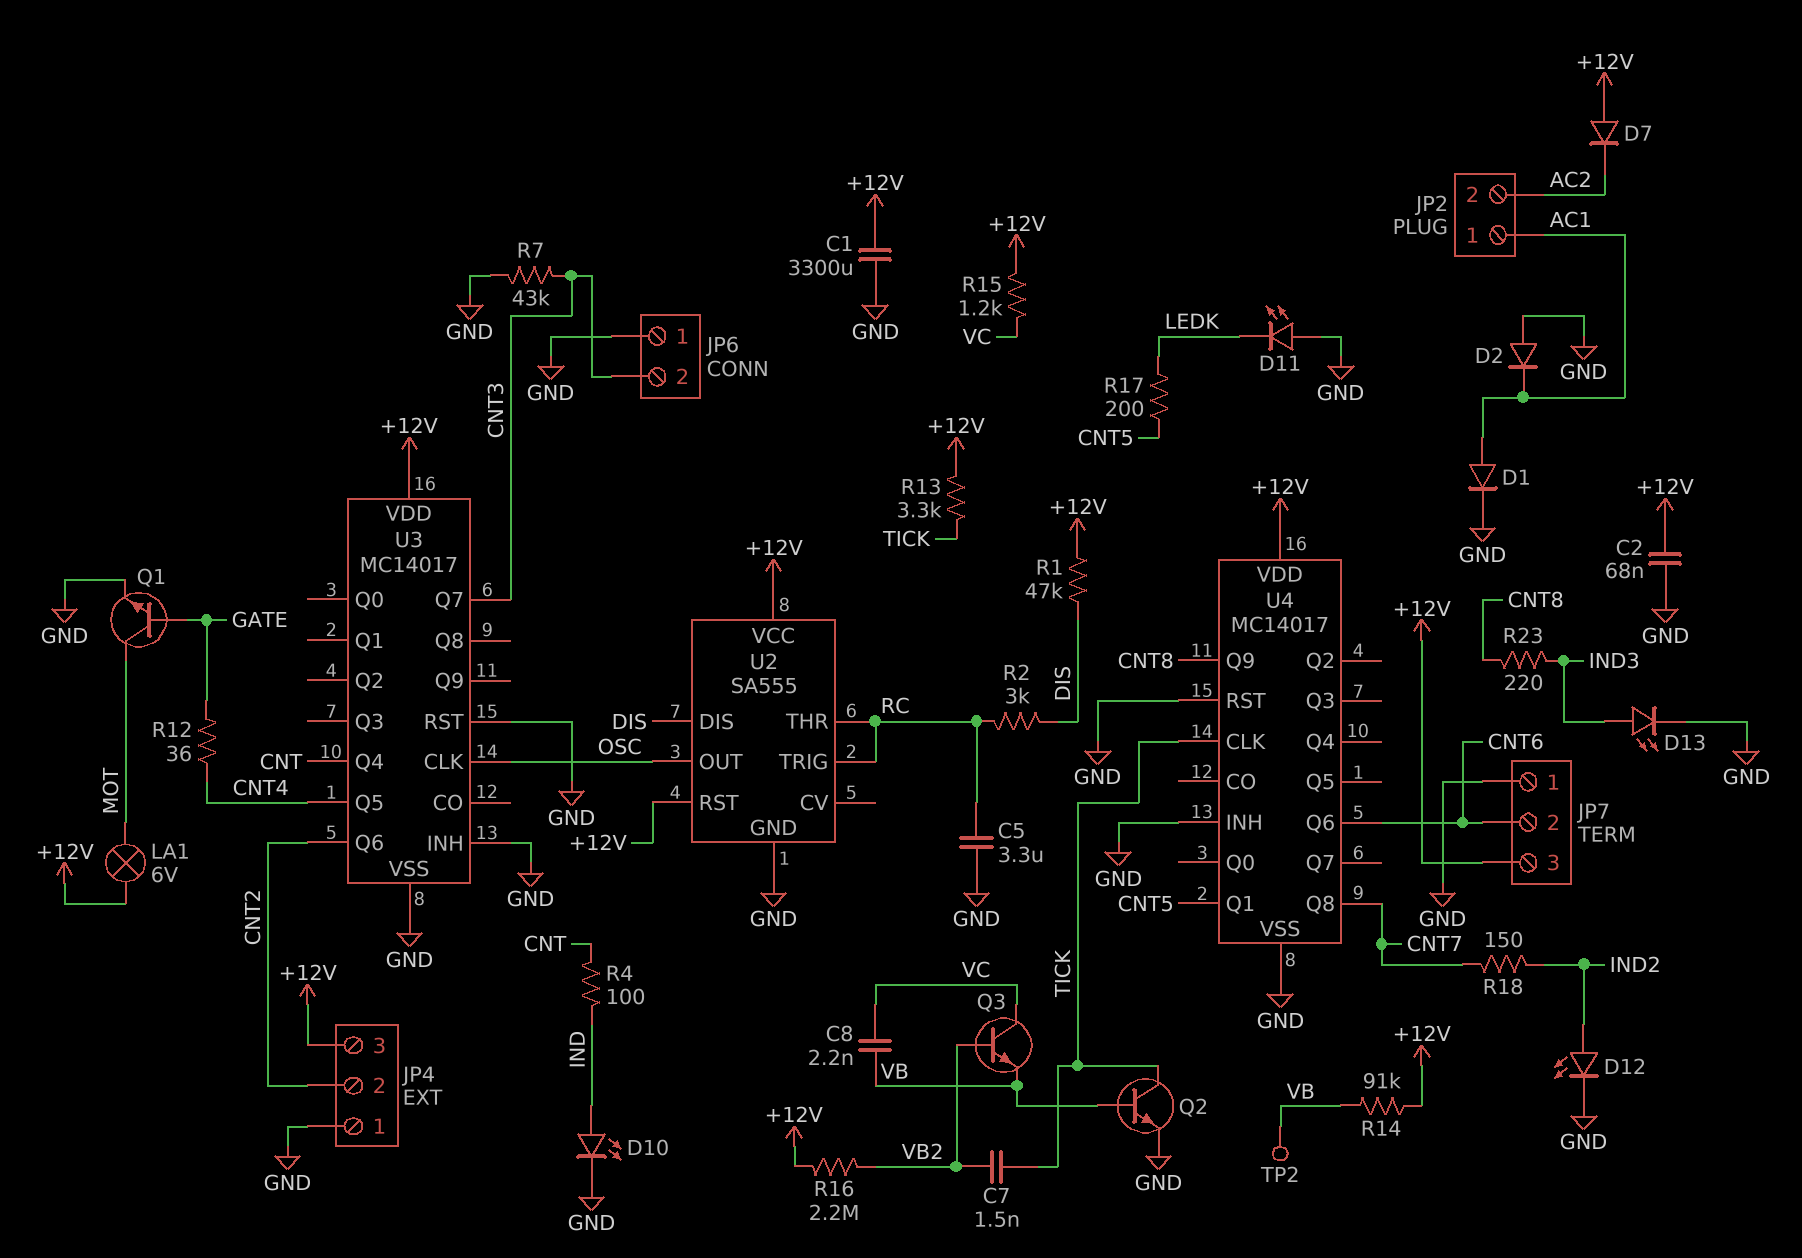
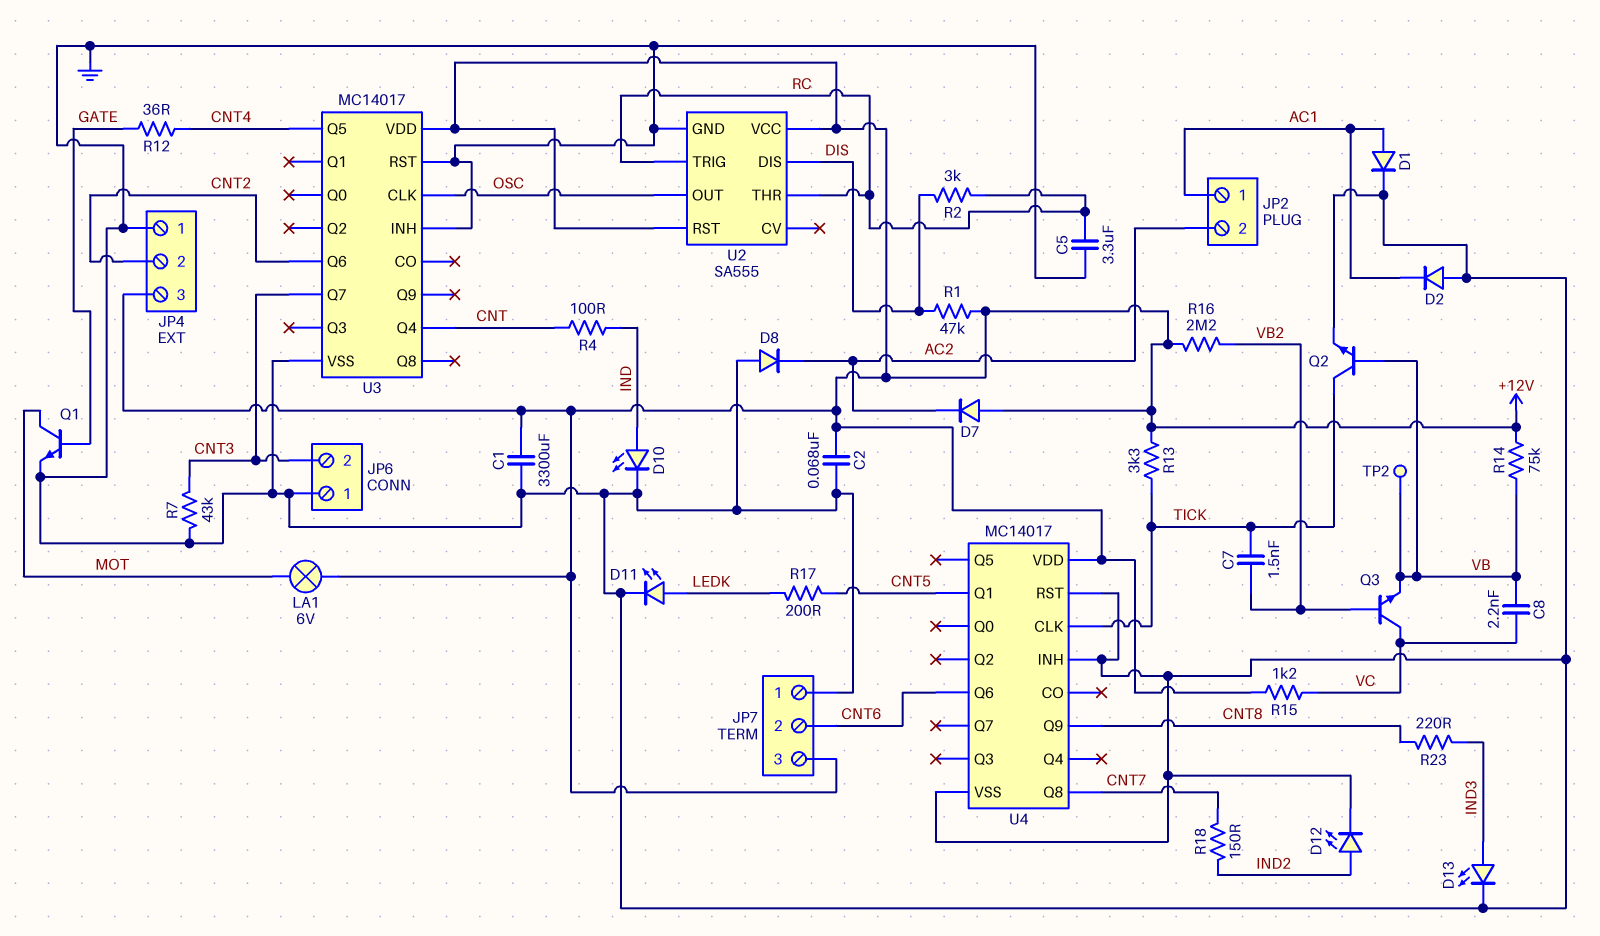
D8: none -> diode (A GND, K AC2)
D11: LED (A GND, K LEDK) -> LED (A LEDK, K GND)
R14: 91k (+12V, VB) -> 75k (+12V, VB)

